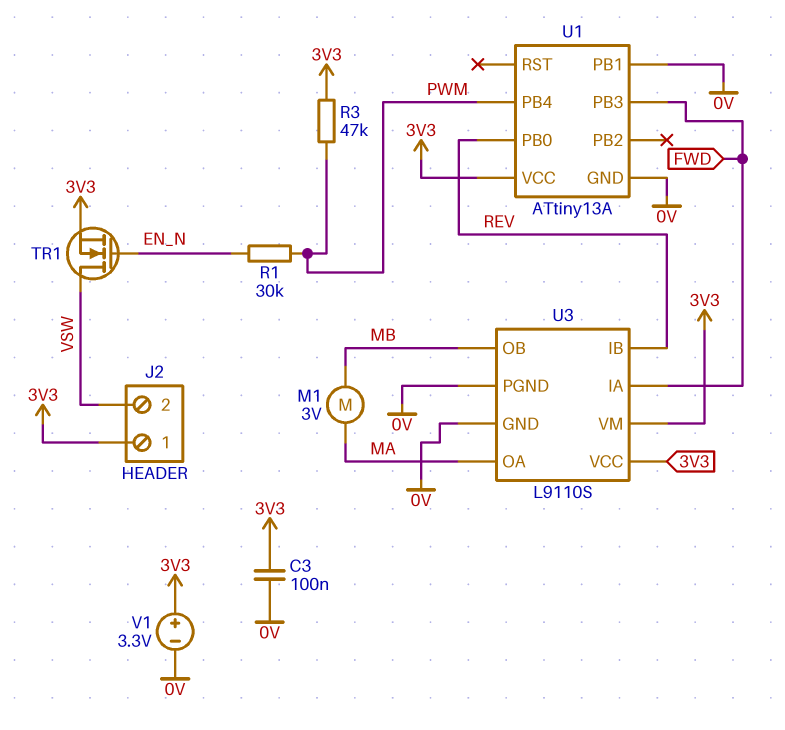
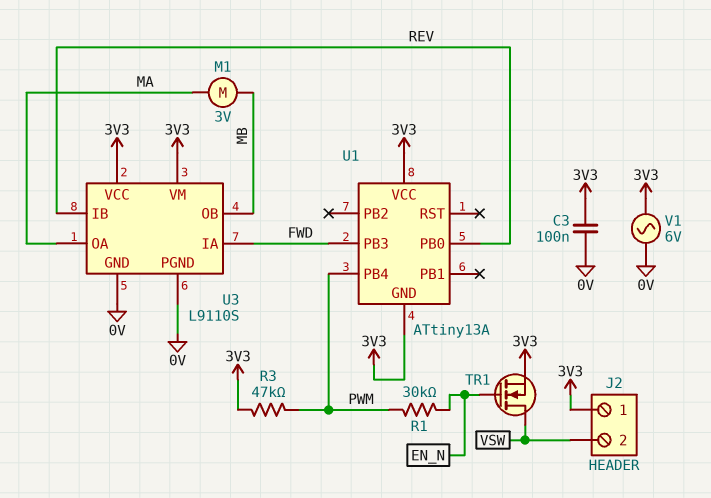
U1 pin GND: 0V -> 3V3
U1 pin PB1: 0V -> none
V1: 3.3V (plus 3V3, minus 0V) -> AC 6V (0V, 3V3)

